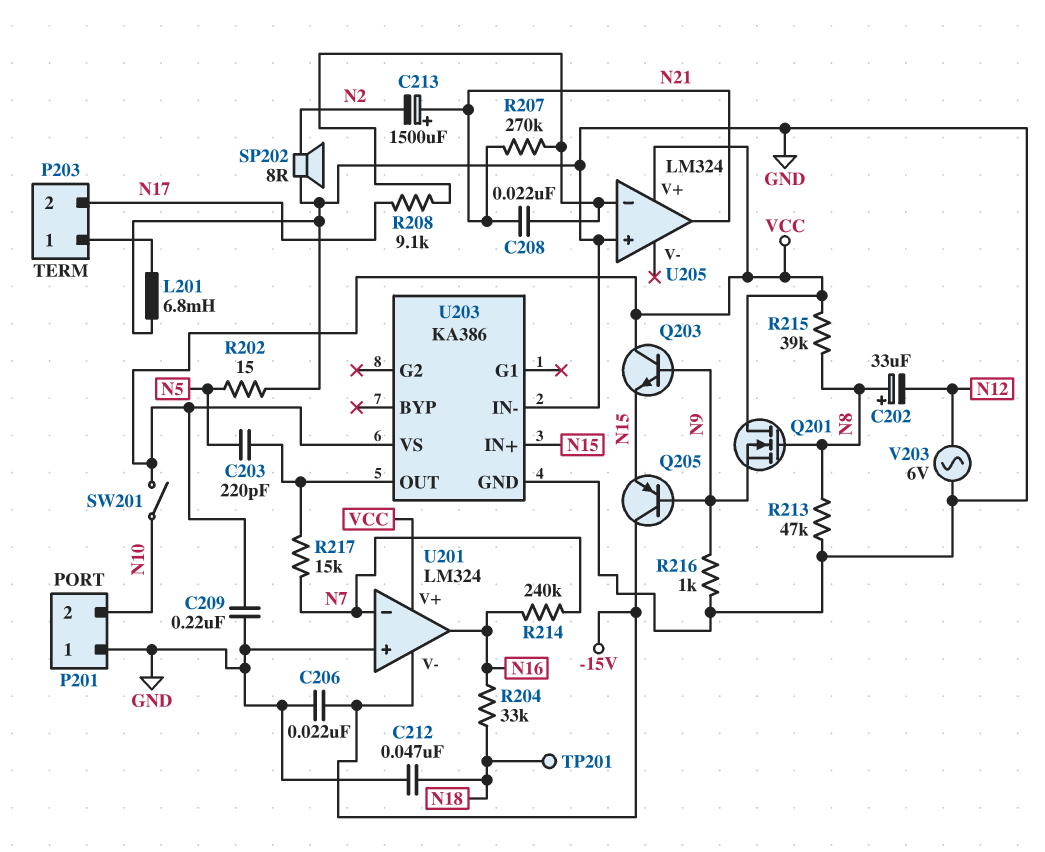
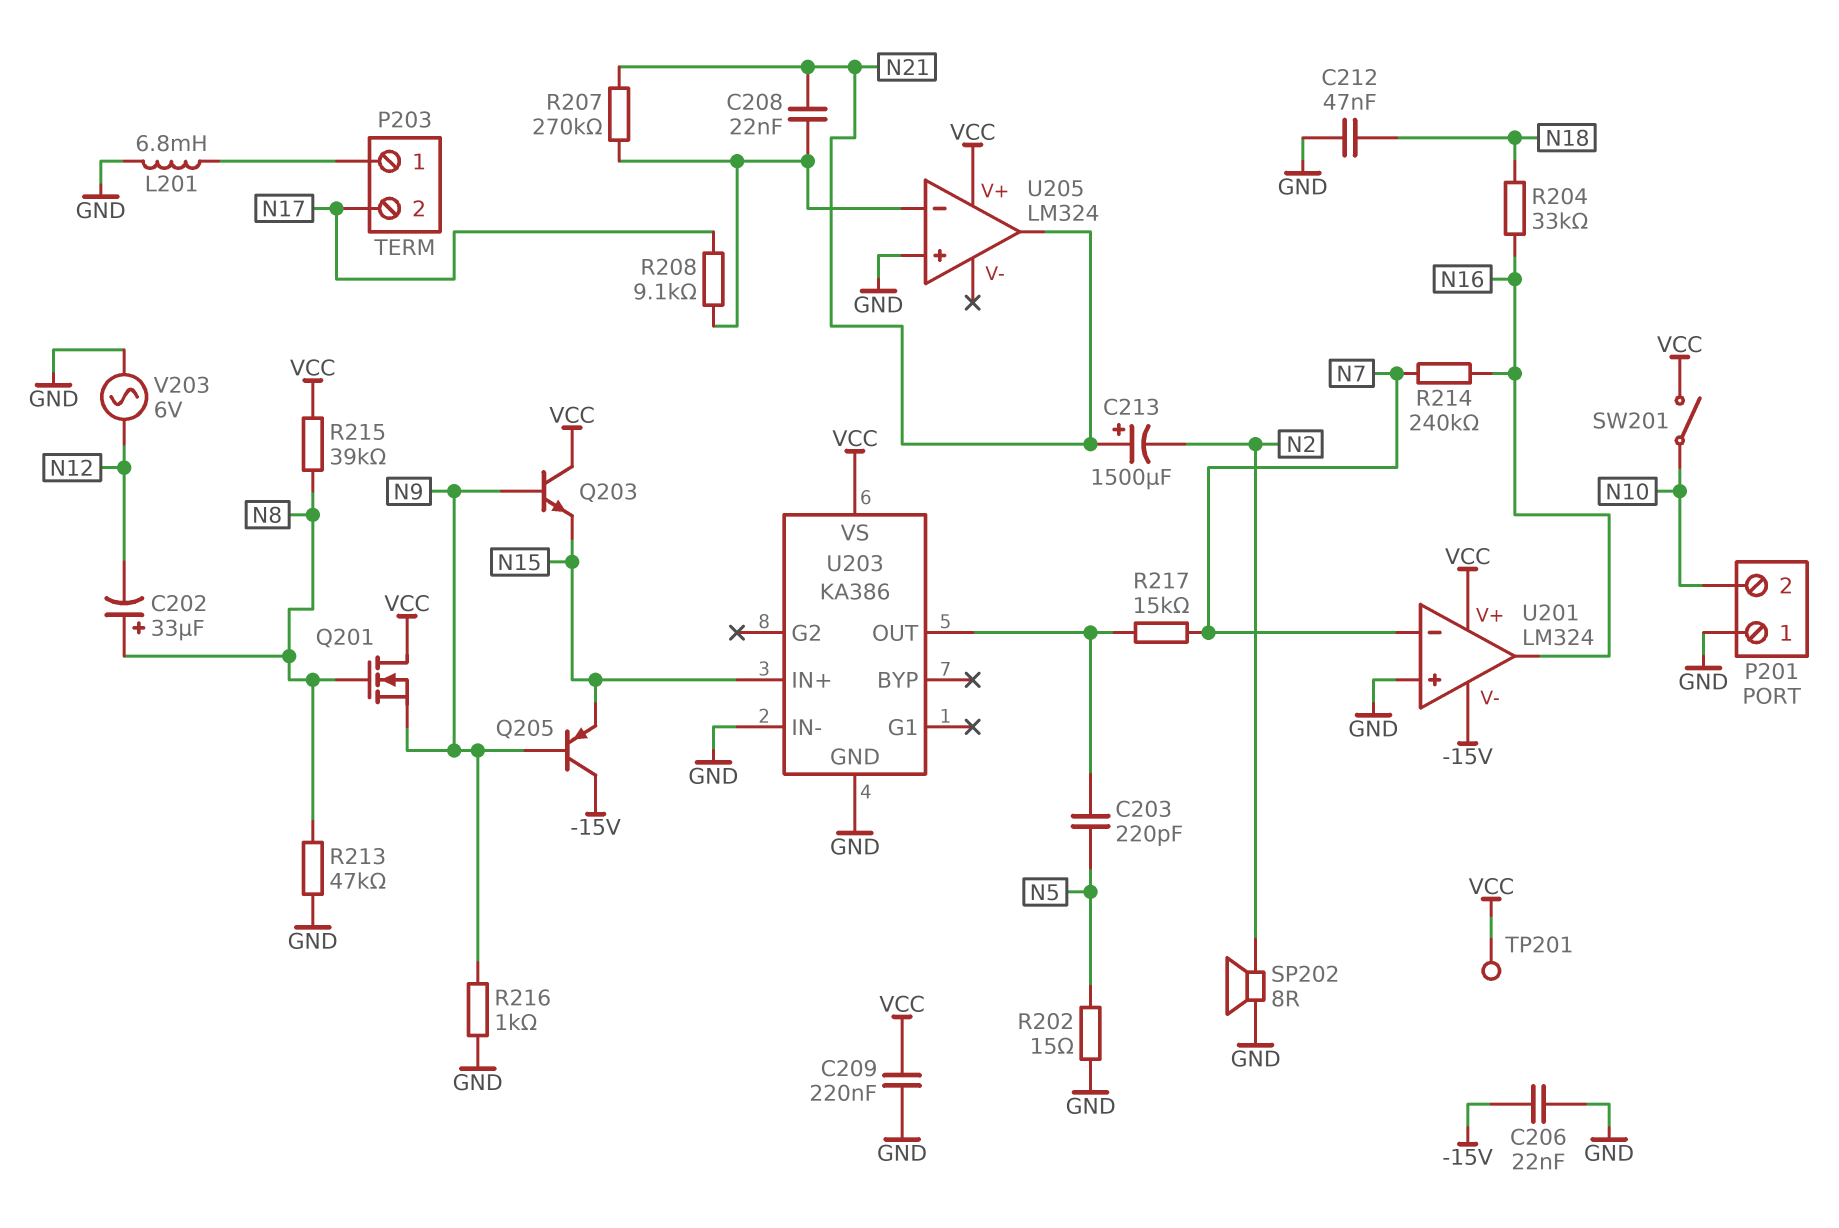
TP201: test point (N18) -> test point (VCC)

